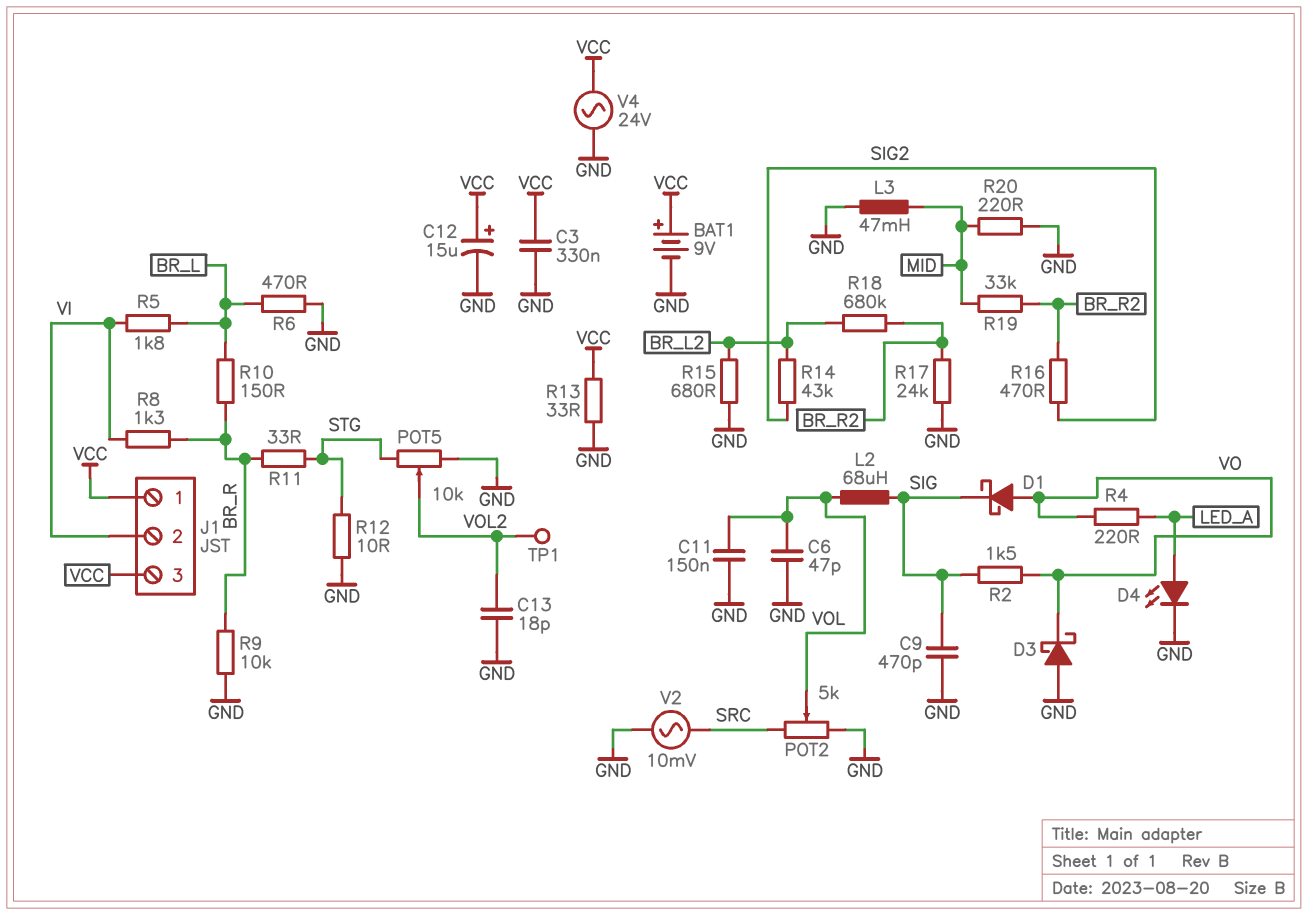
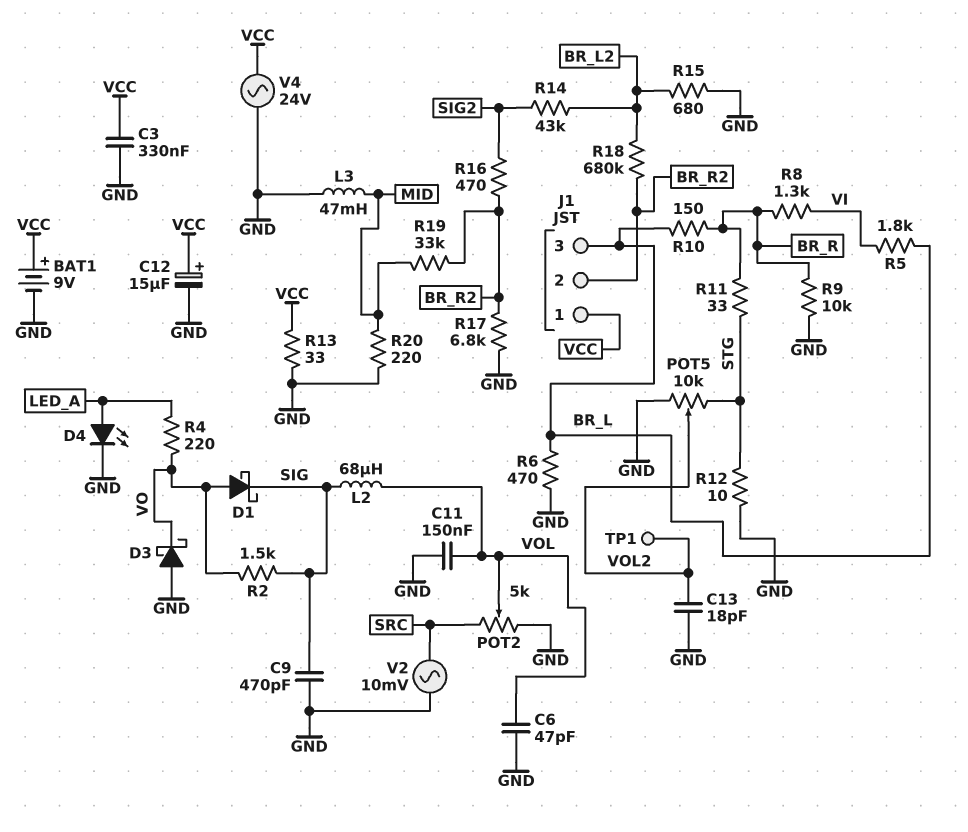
J1 pin 2: VI -> BR_R2
J1 pin 3: VCC -> BR_L
R17: 24k (BR_R2, GND) -> 6.8k (BR_R2, GND)

